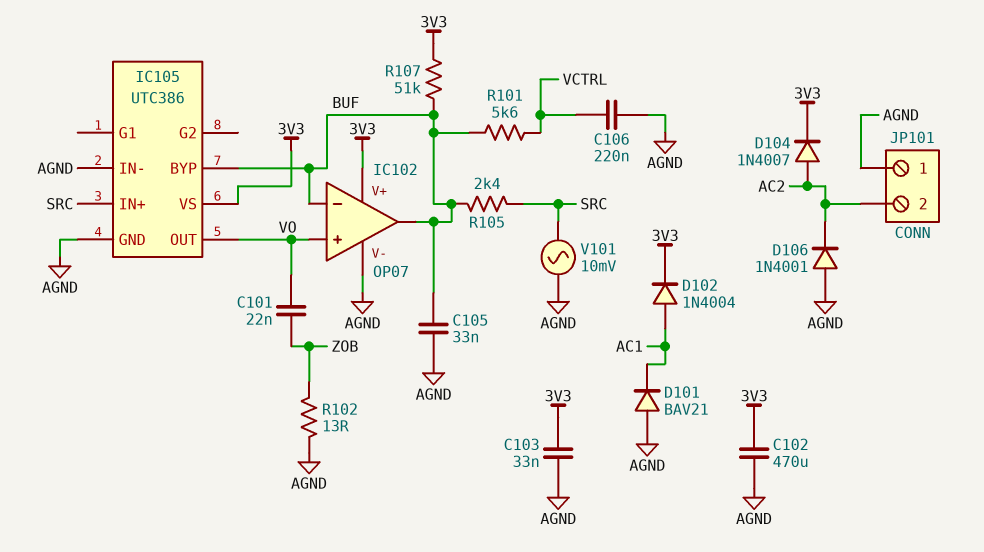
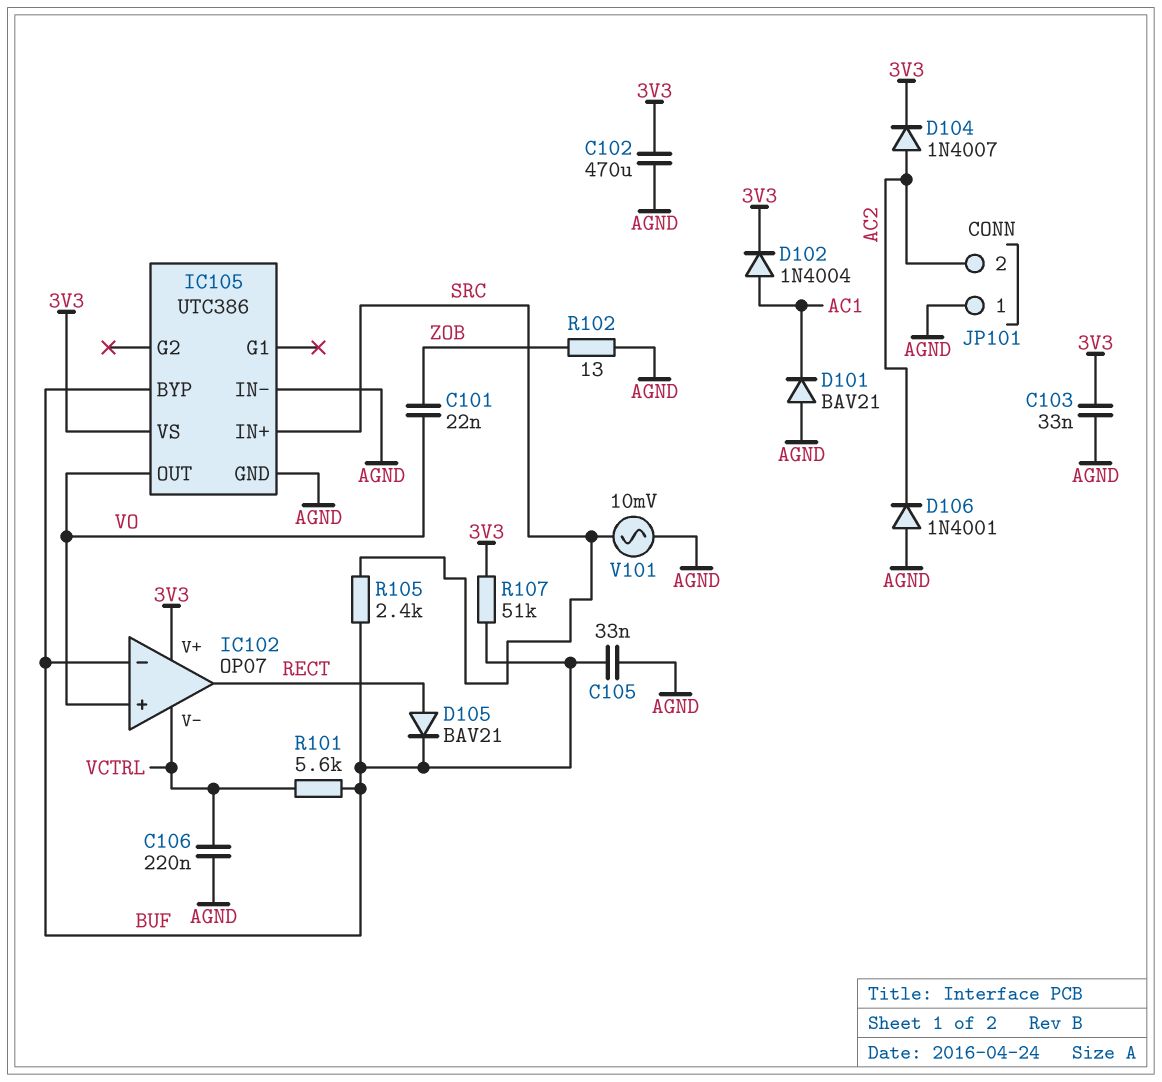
D105: none -> diode BAV21 (A RECT, K BUF)
IC102 pin V-: AGND -> VCTRL
IC102 pin out: BUF -> RECT

